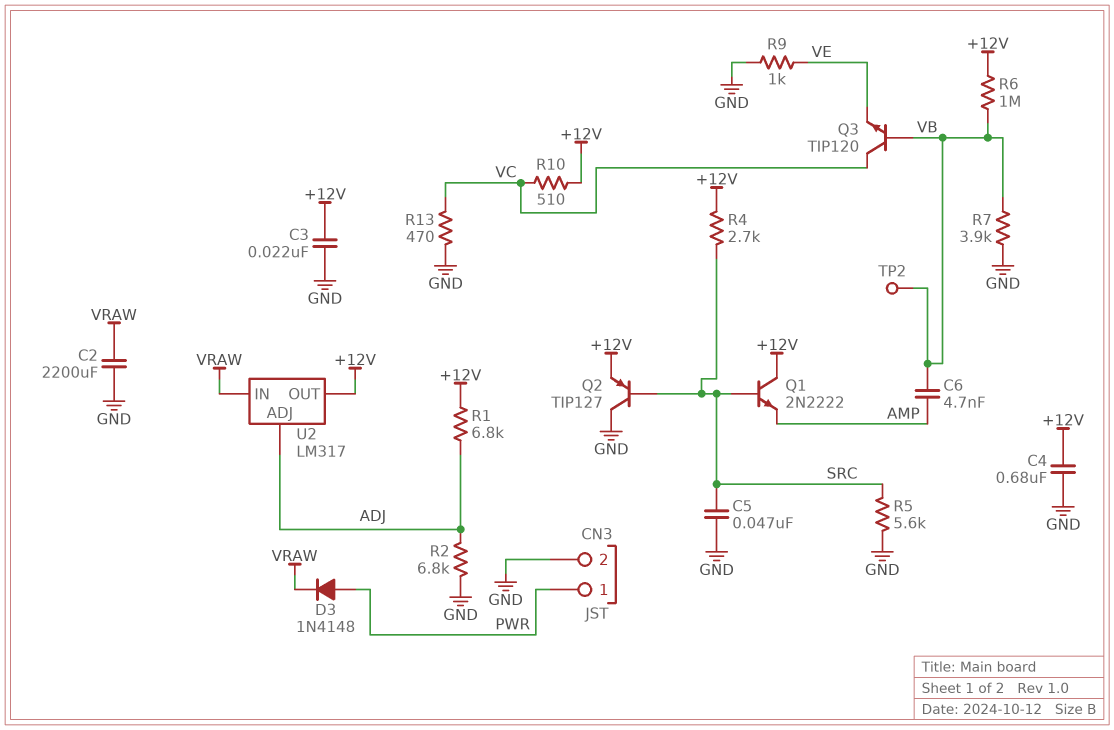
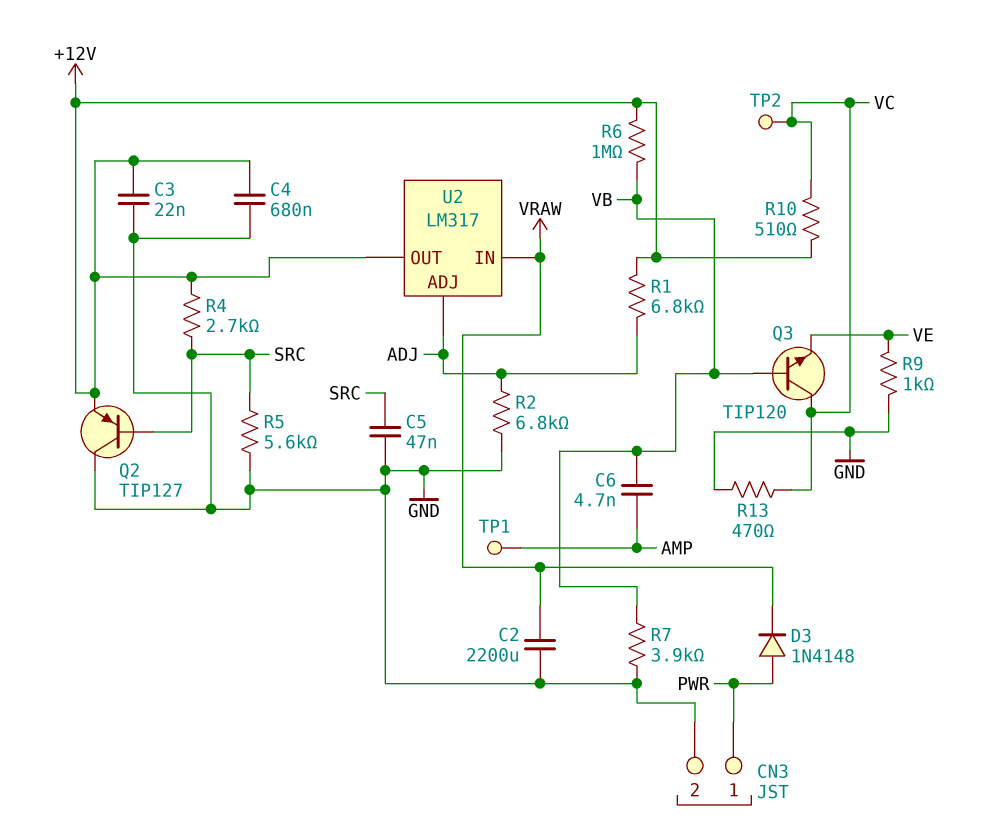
Q1: NPN 2N2222 (B SRC, C +12V, E AMP) -> none
TP1: none -> test point (AMP)
TP2: test point (VB) -> test point (VC)

